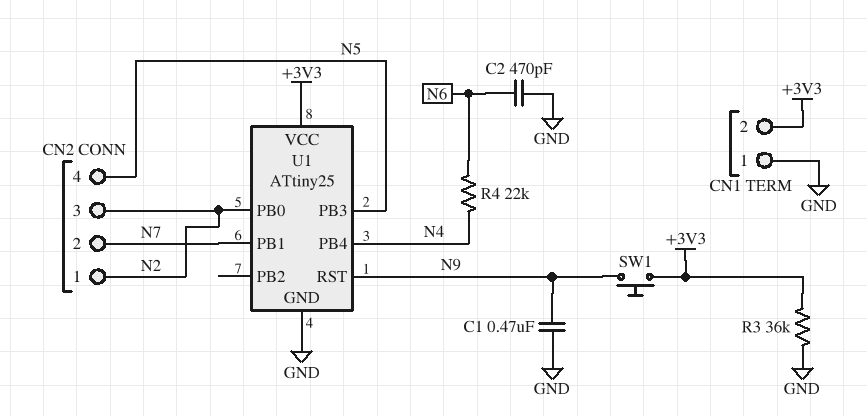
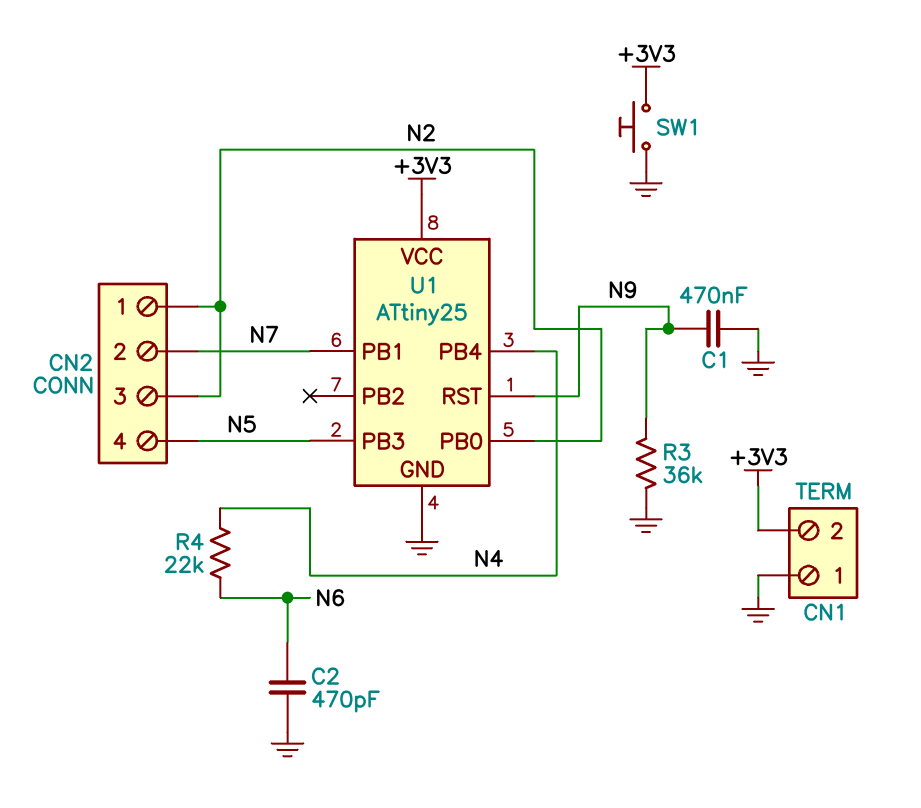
R3: 36k (+3V3, GND) -> 36k (GND, N9)
SW1: button (+3V3, N9) -> button (+3V3, GND)

